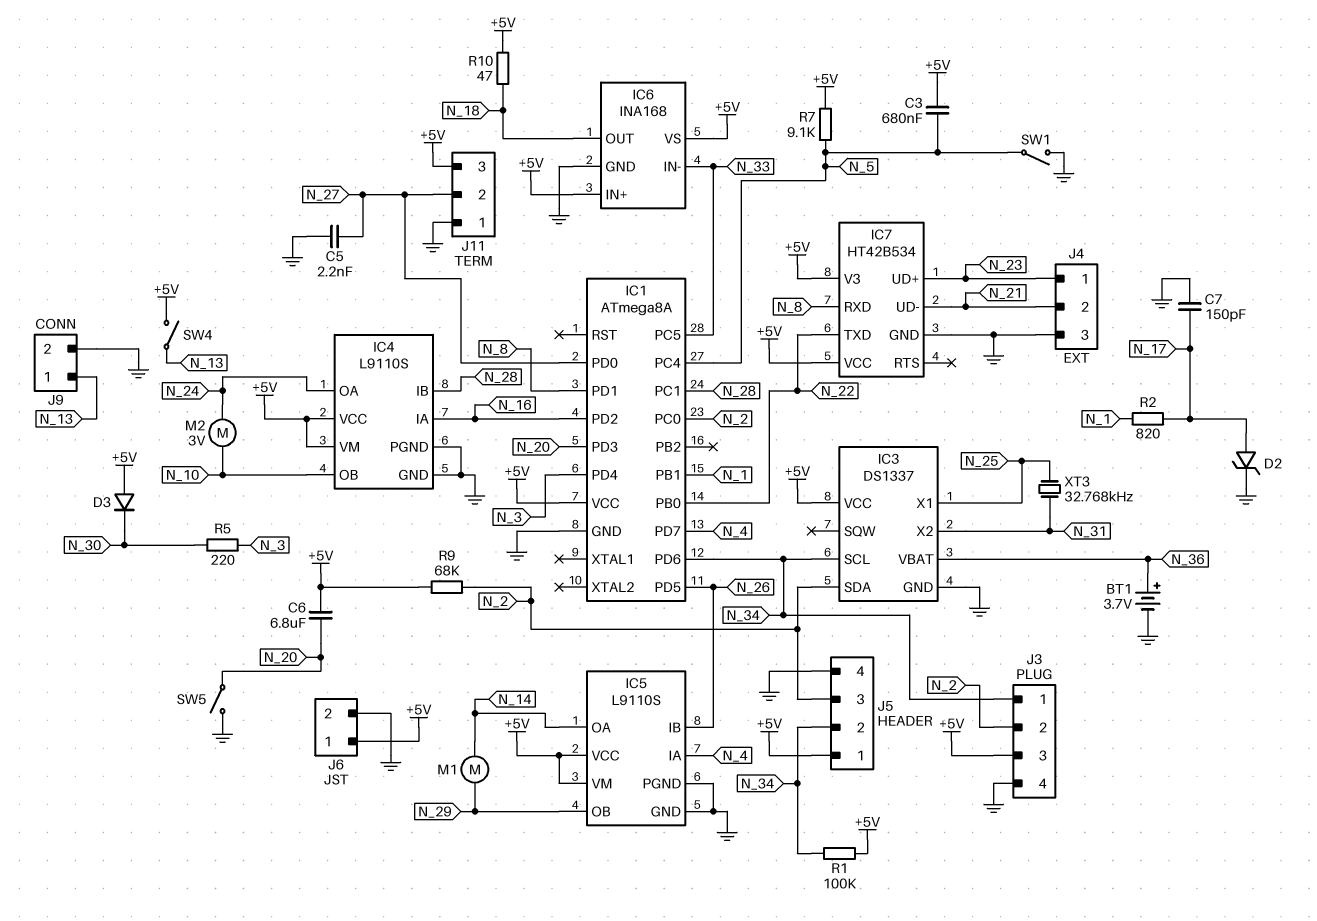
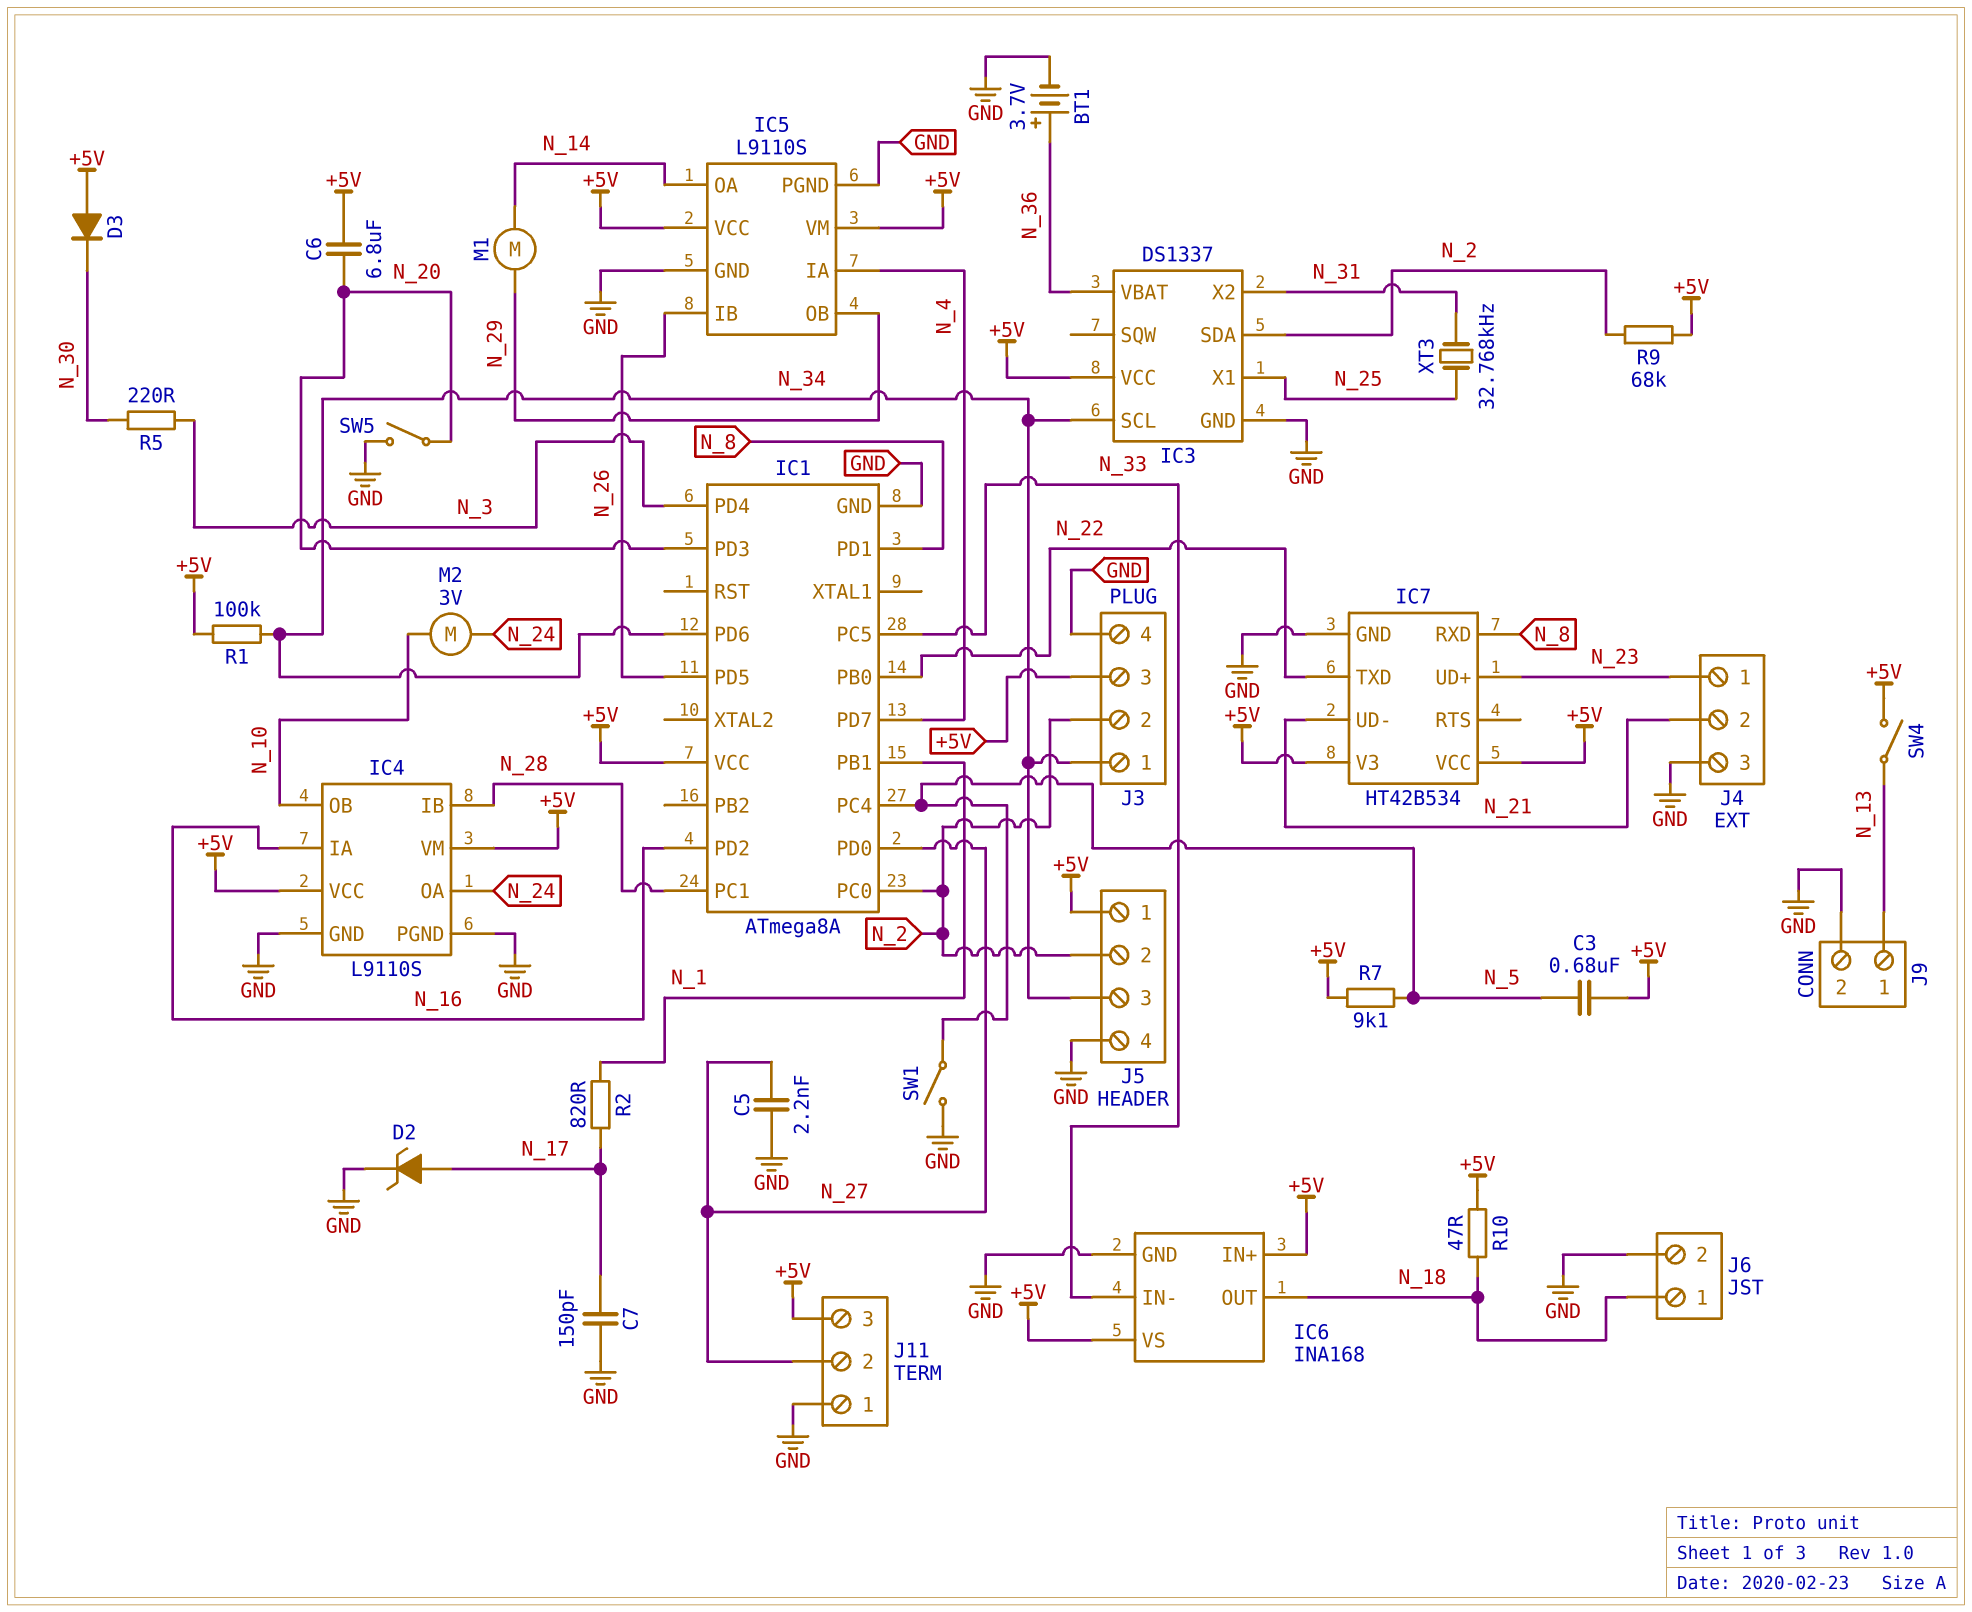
J5 pin 2: N_34 -> N_2
J5 pin 3: N_2 -> N_34
J6 pin 1: +5V -> N_18

